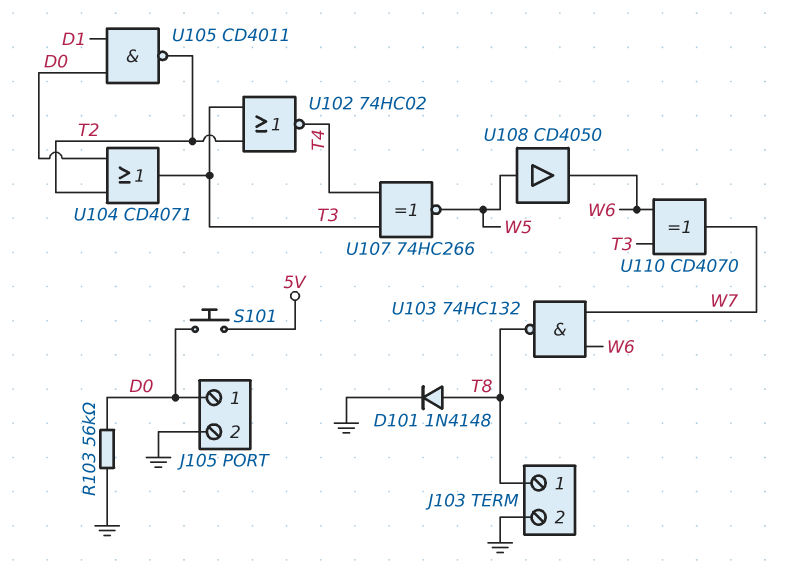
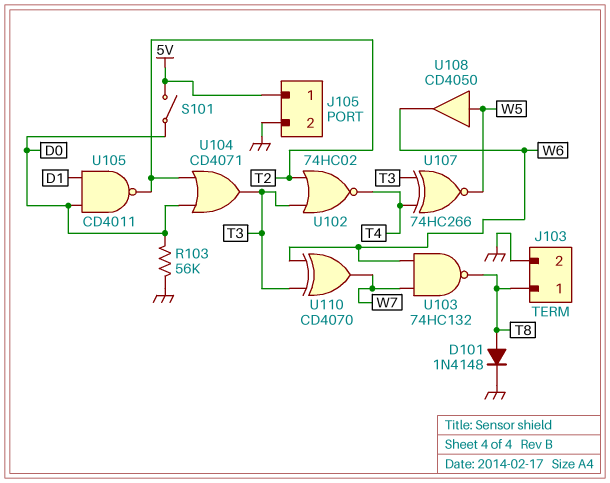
J105 pin 1: D0 -> 5V
S101: button (5V, D0) -> switch (5V, D0)

